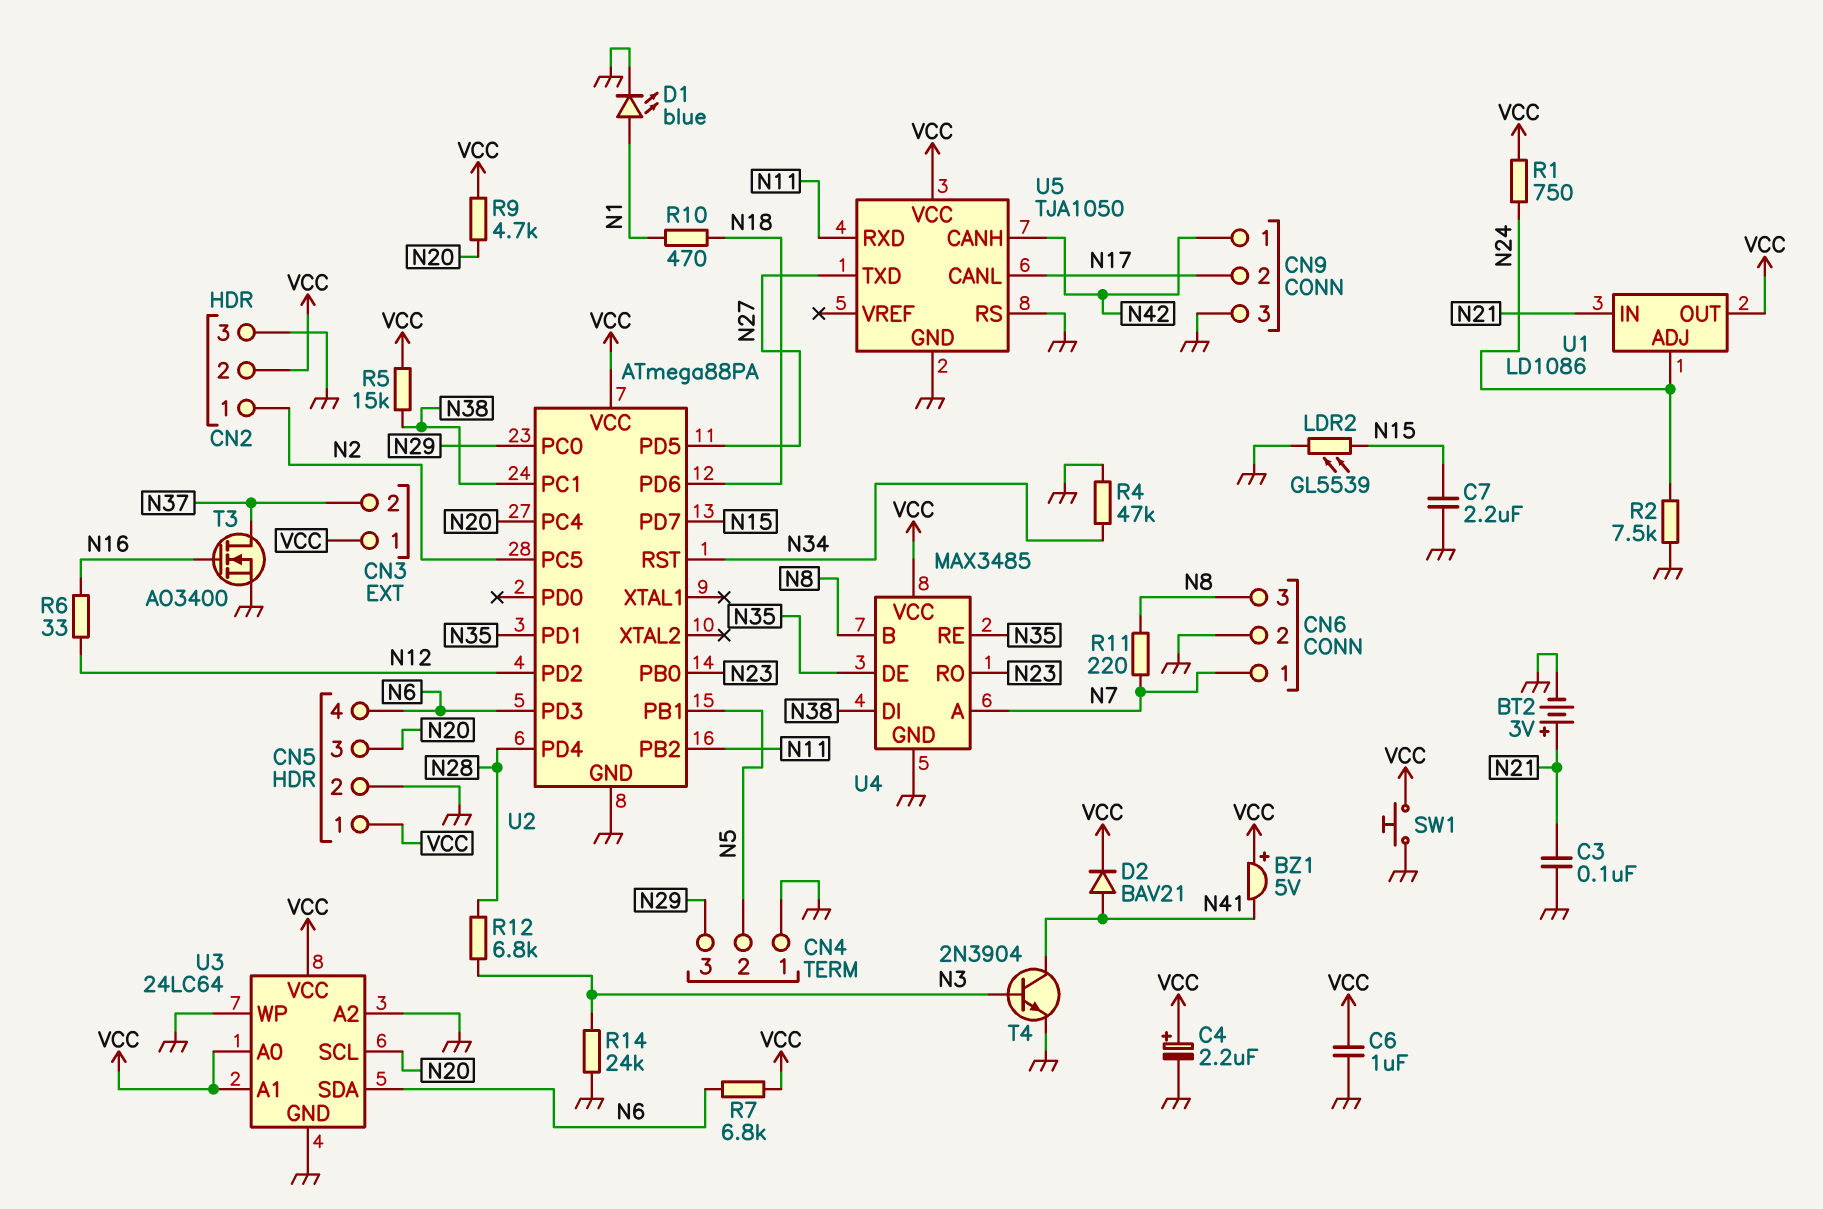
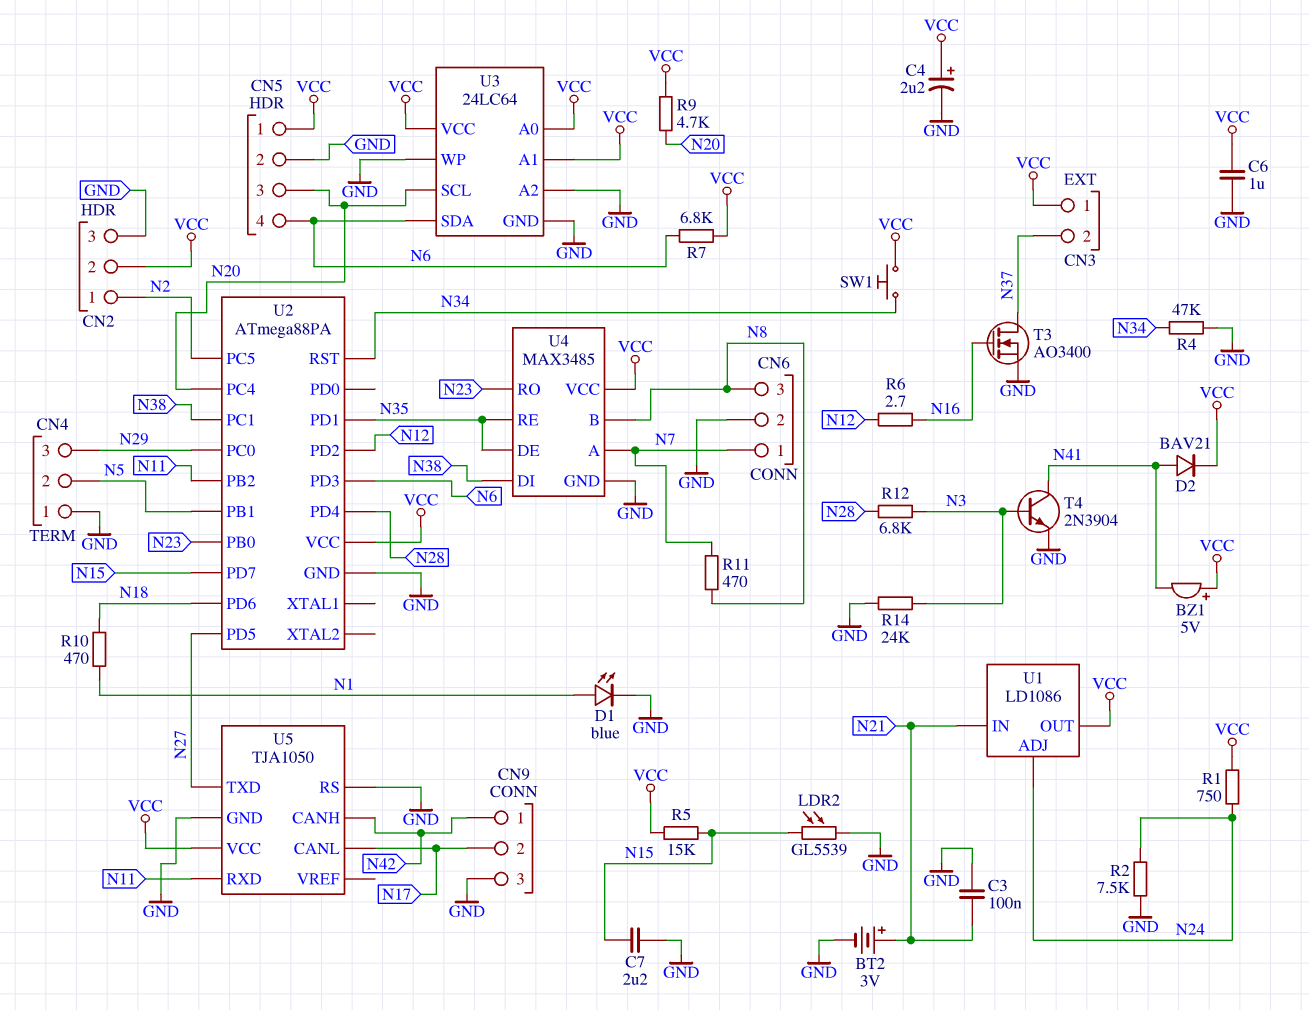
R5: 15k (N38, VCC) -> 15k (N15, VCC)
R6: 33 (N12, N16) -> 2.7 (N12, N16)
R11: 220 (N7, N8) -> 470 (N7, N8)
SW1: button (GND, VCC) -> button (N34, VCC)

